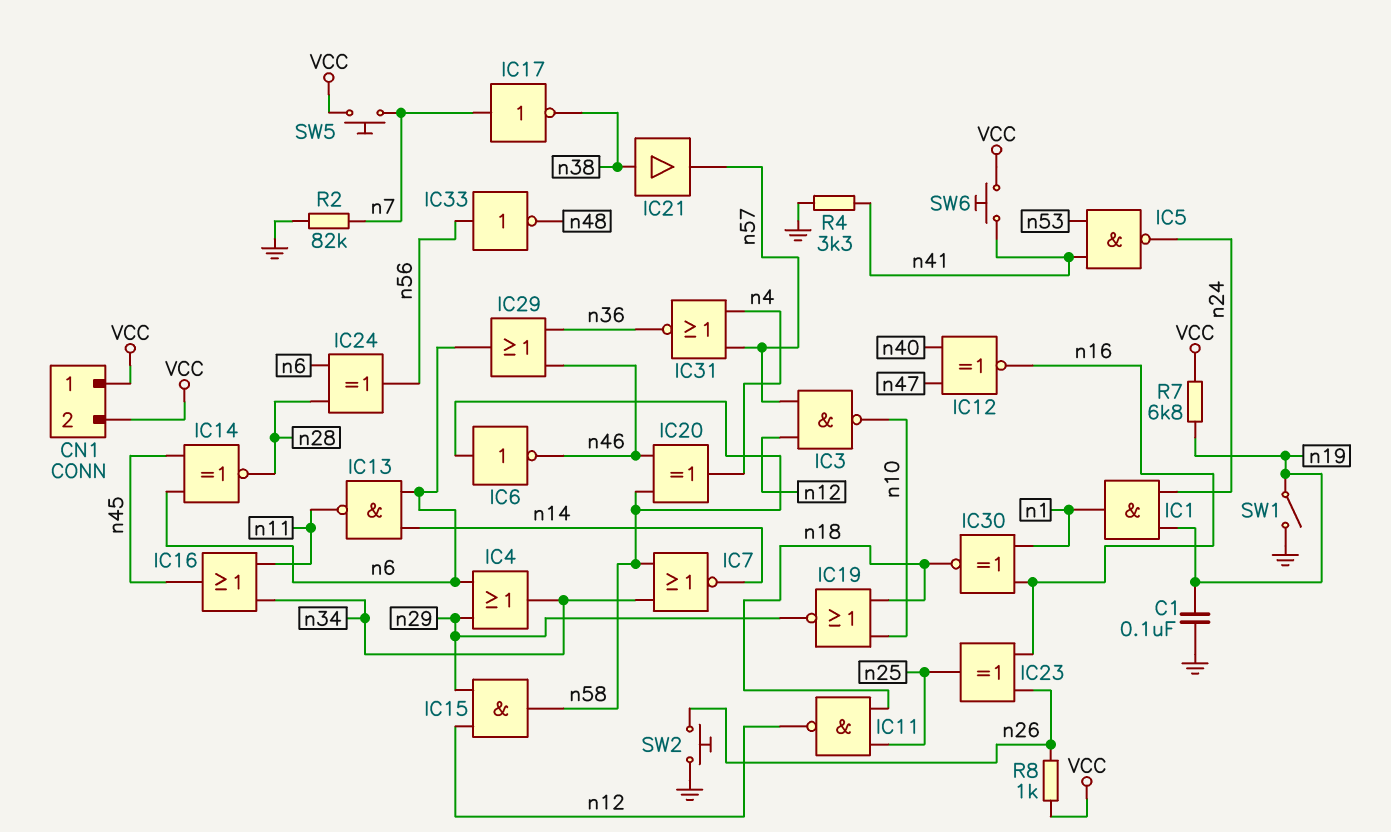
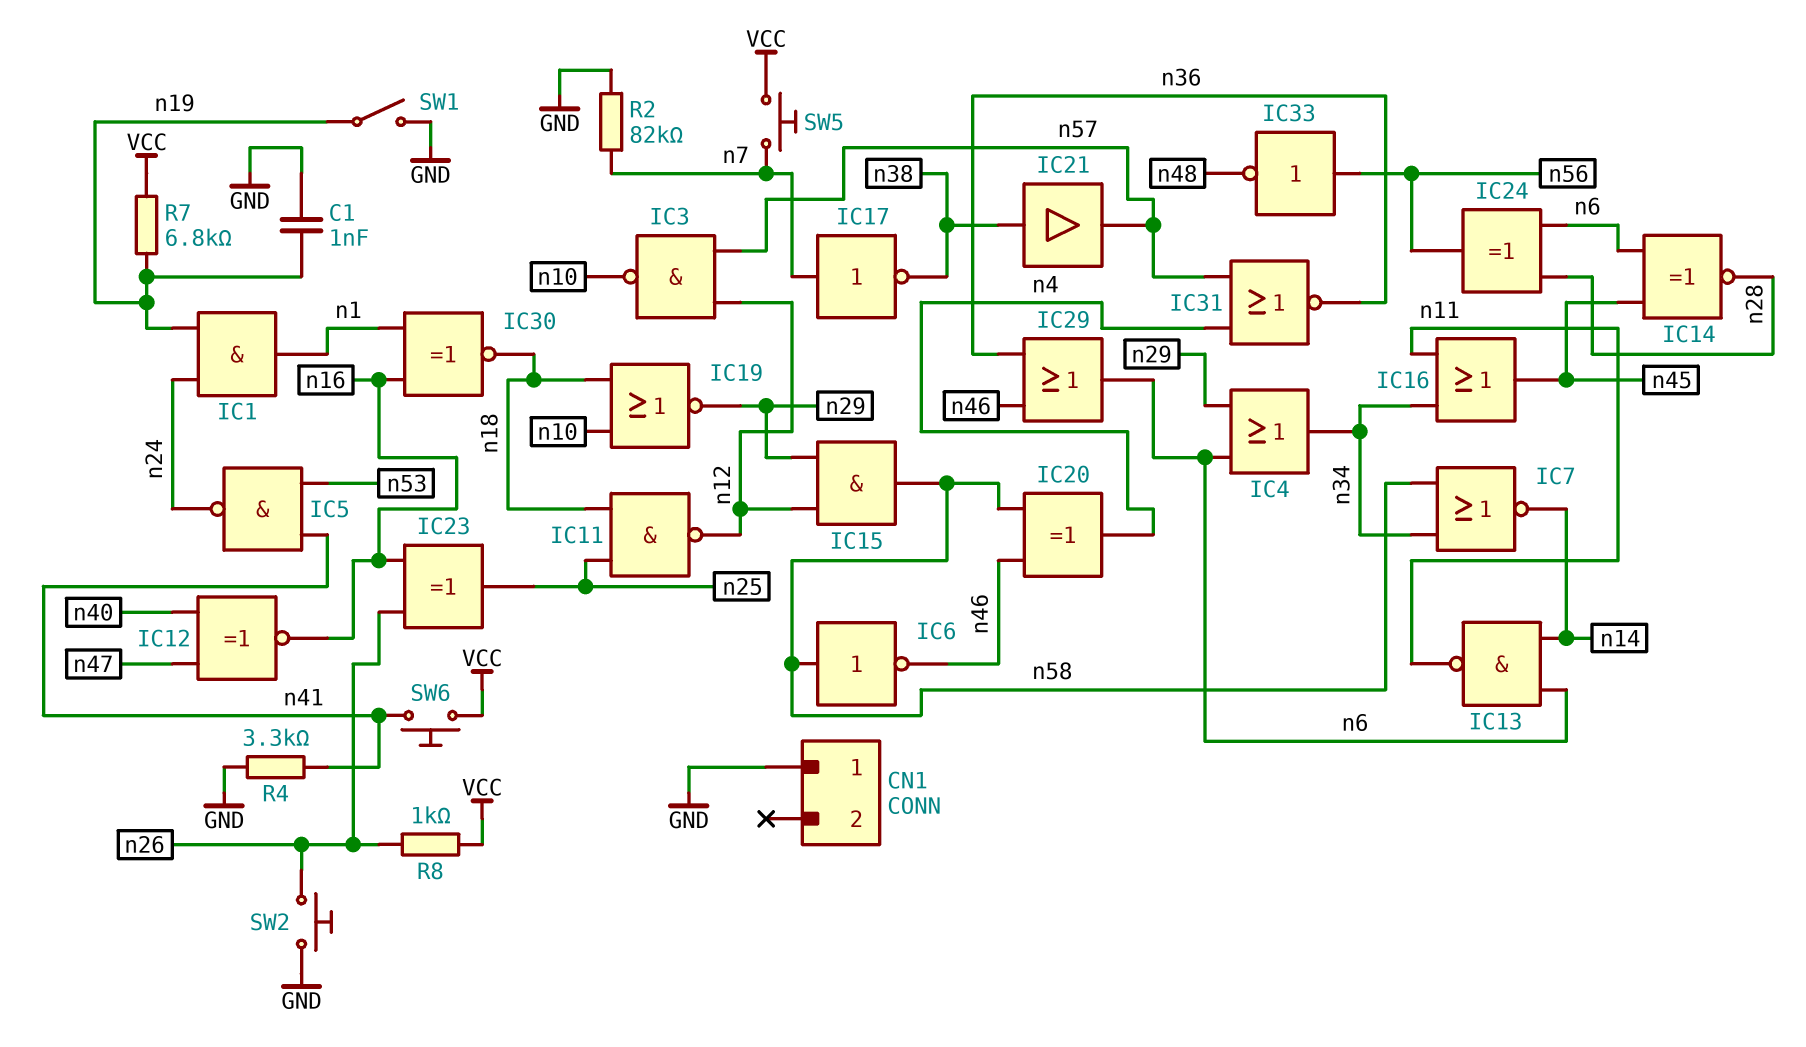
C1: 100nF (GND, n19) -> 1nF (GND, n19)
CN1 pin 1: VCC -> GND
CN1 pin 2: VCC -> none

